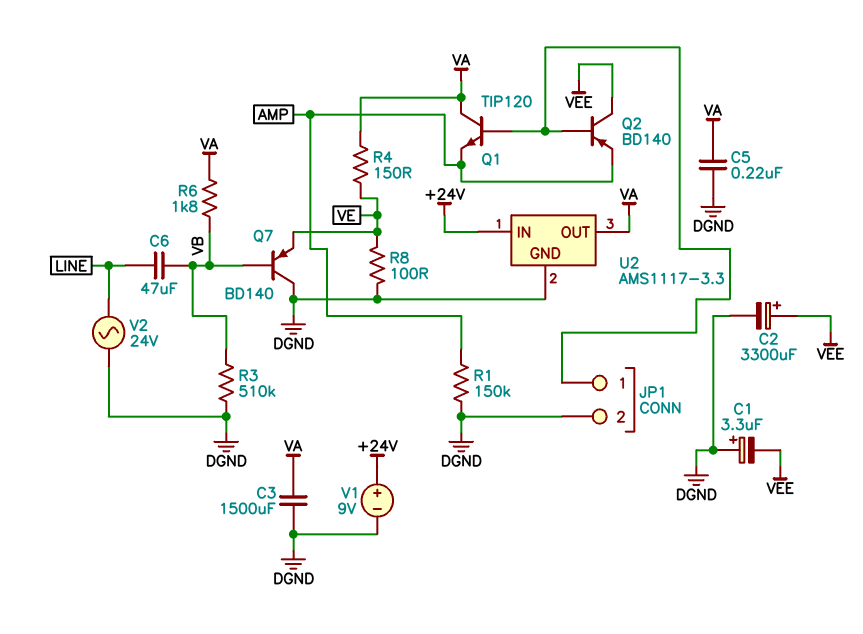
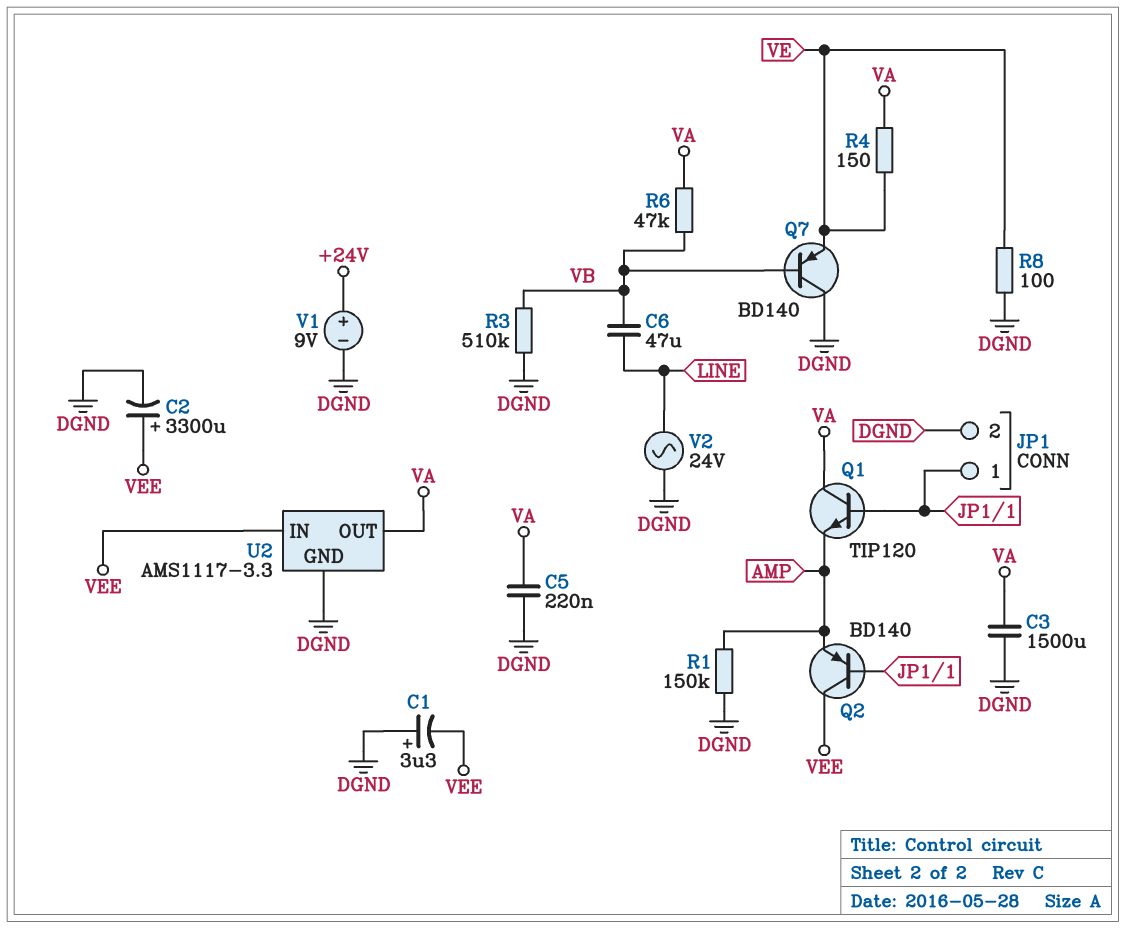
R6: 1.8k (VA, VB) -> 47k (VA, VB)
U2 pin IN: +24V -> VEE

